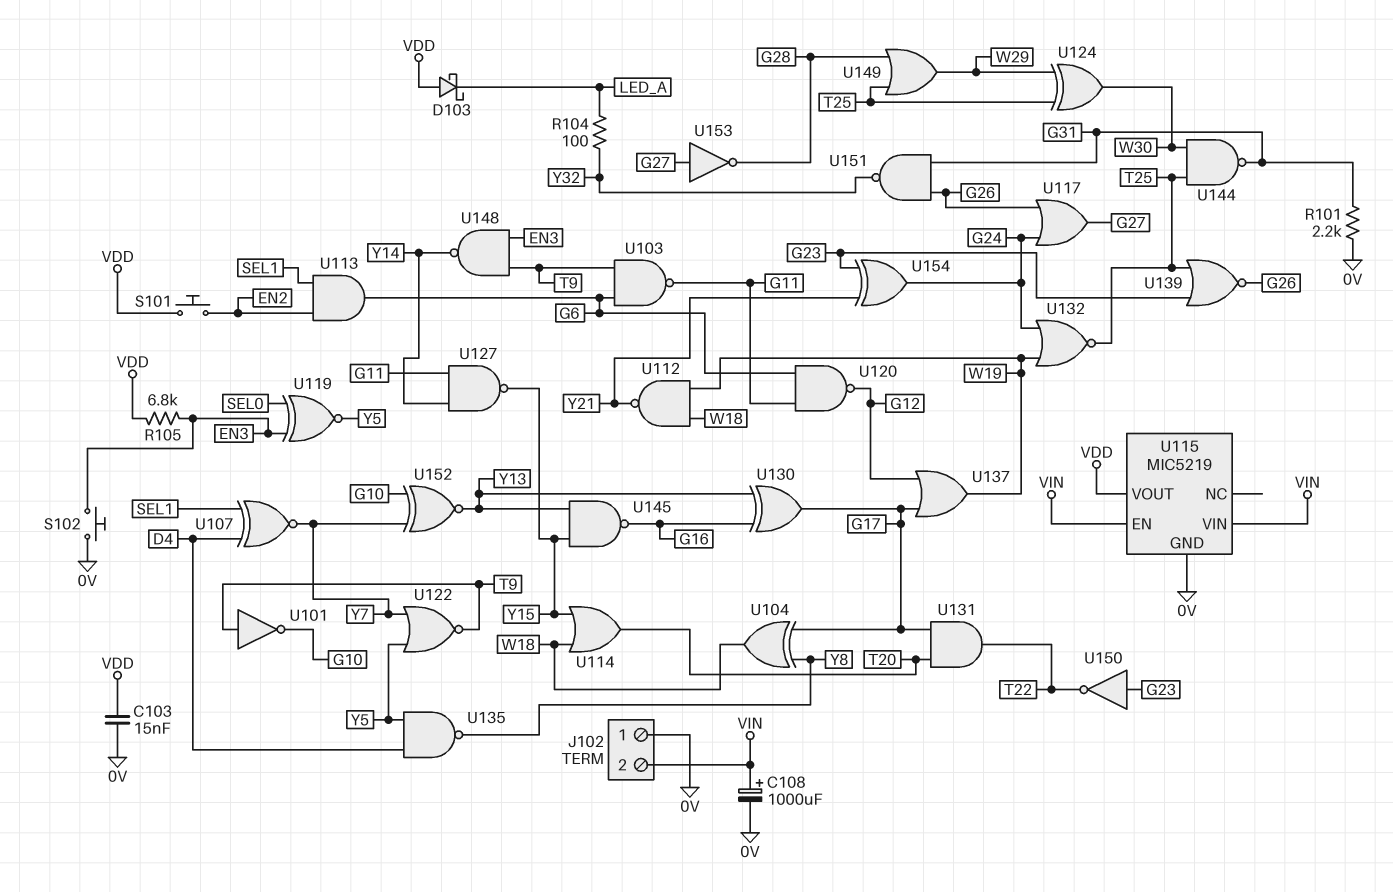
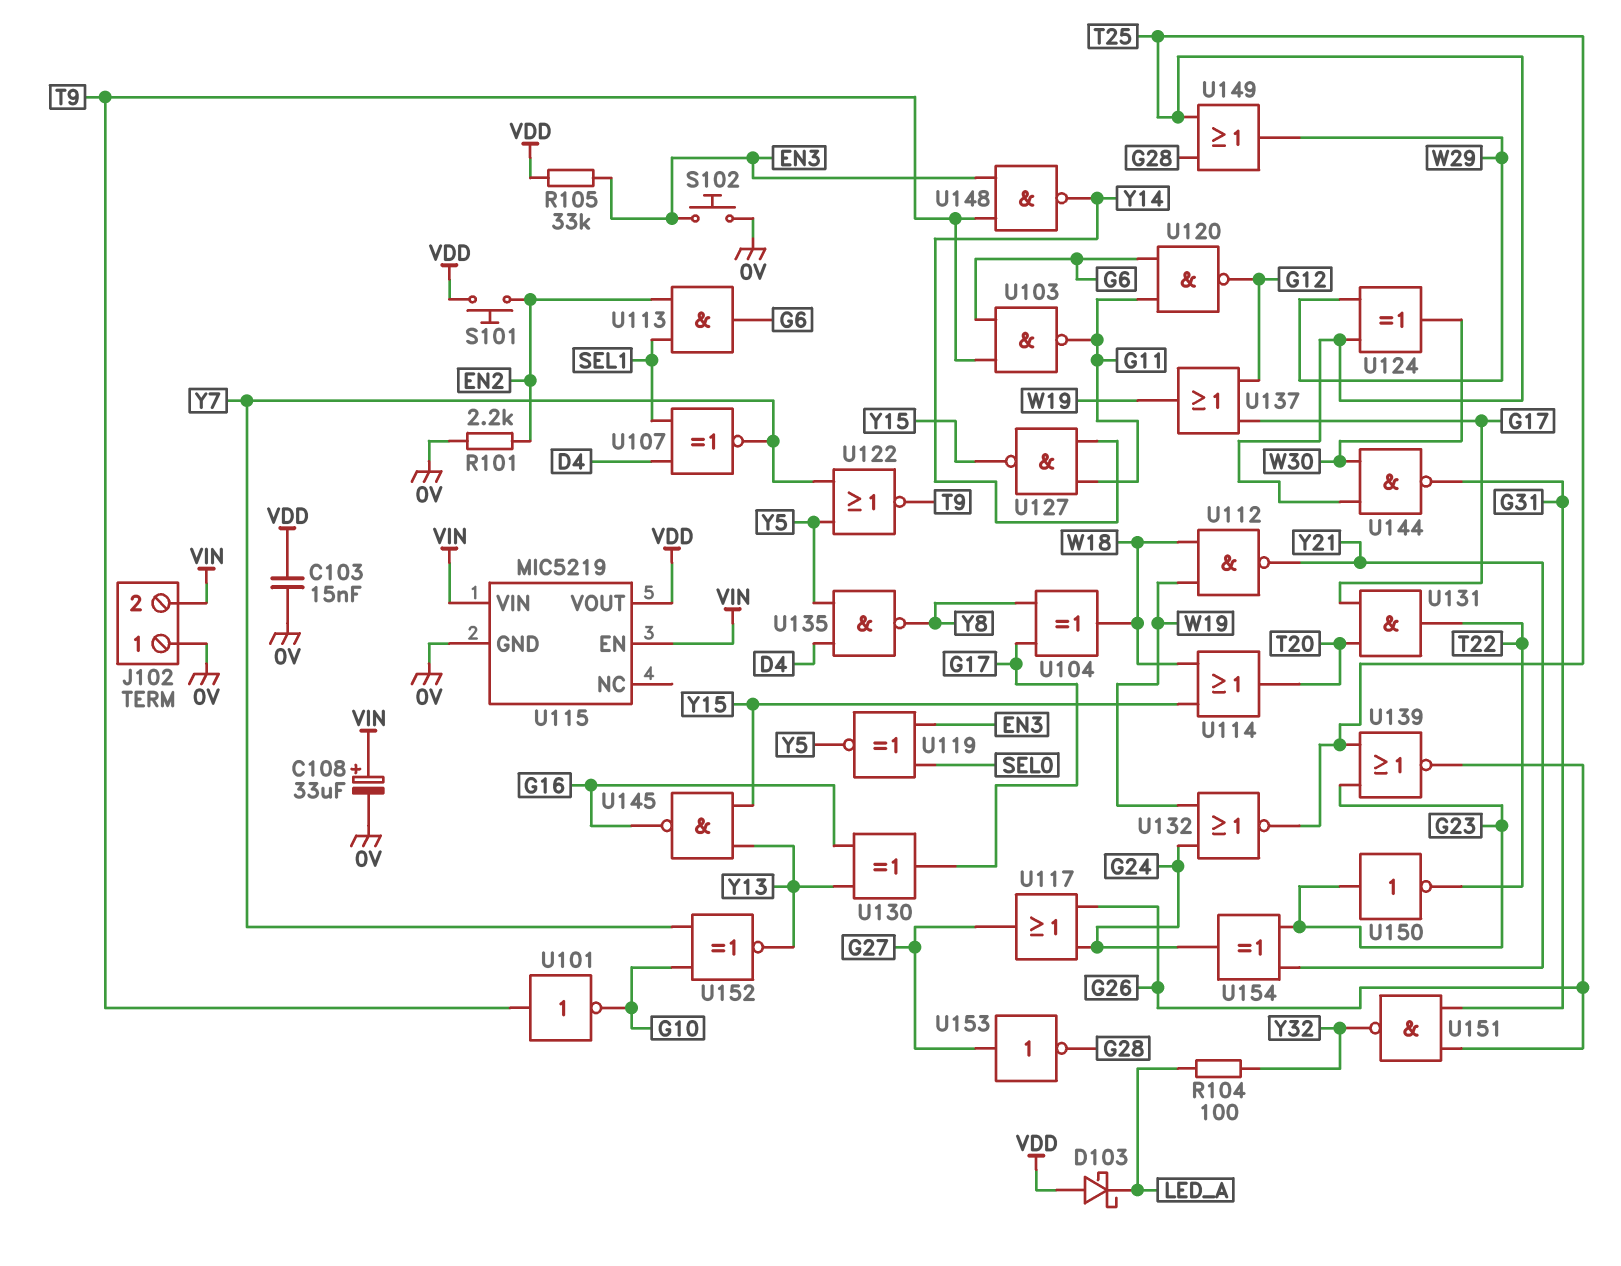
C108: 1000uF (plus VIN, minus 0V) -> 33uF (plus VIN, minus 0V)
R101: 2.2k (0V, G31) -> 2.2k (0V, EN2)
R105: 6.8k (EN3, VDD) -> 33k (EN3, VDD)

